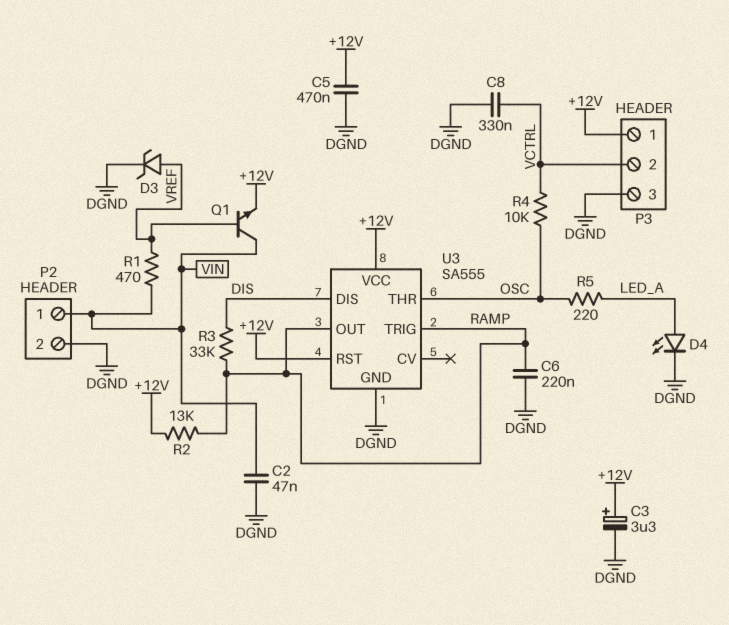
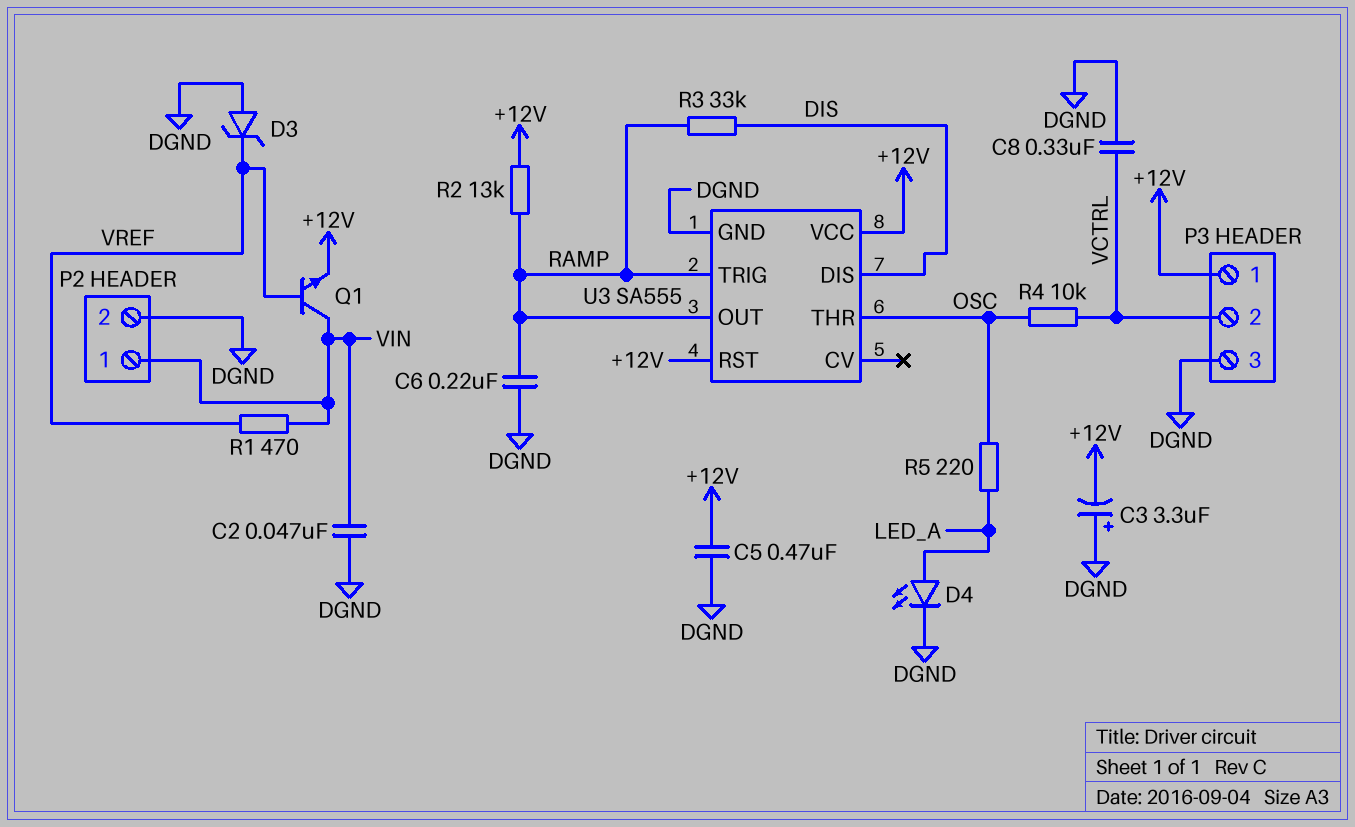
C3: 3.3uF (plus +12V, minus DGND) -> 3.3uF (plus DGND, minus +12V)
D3: zener (A VREF, K DGND) -> zener (A DGND, K VREF)

